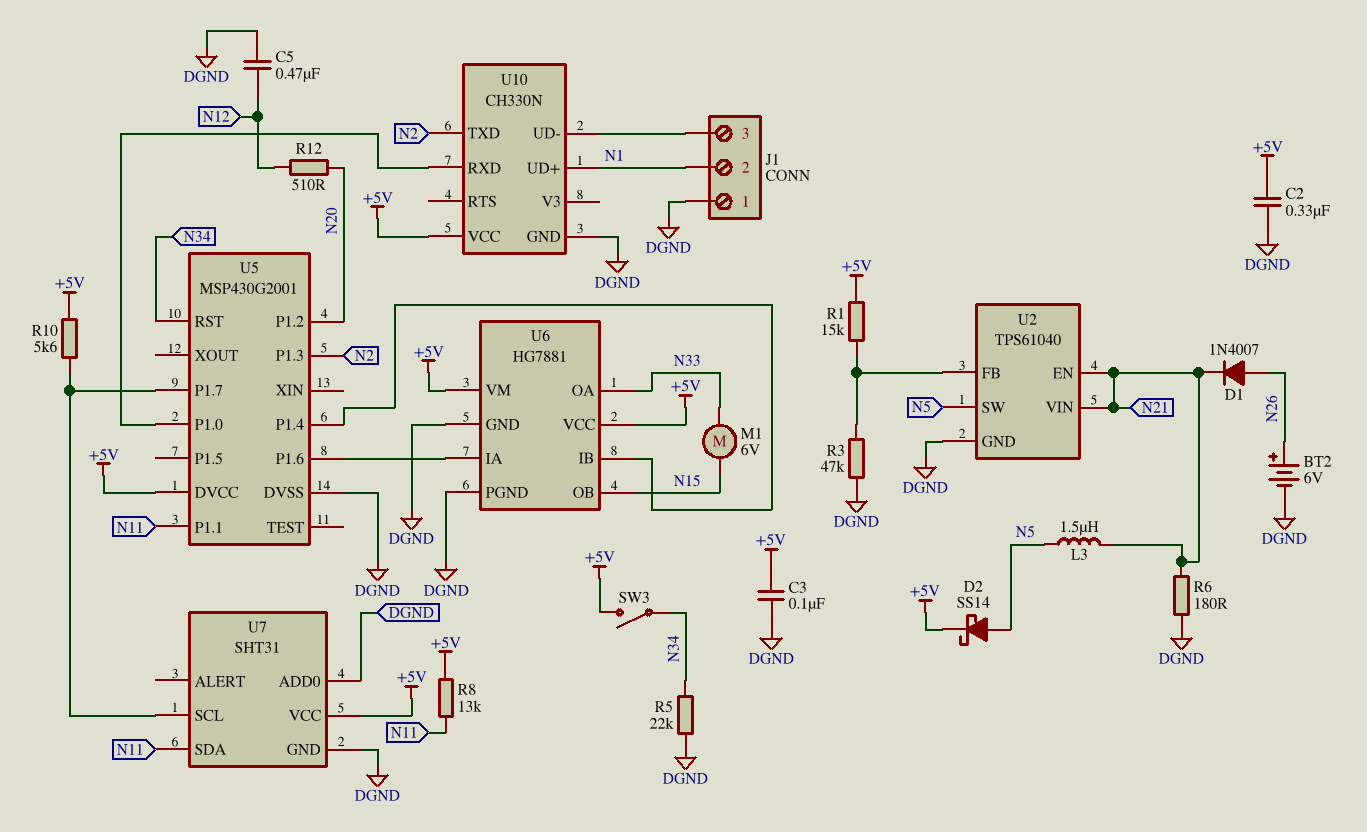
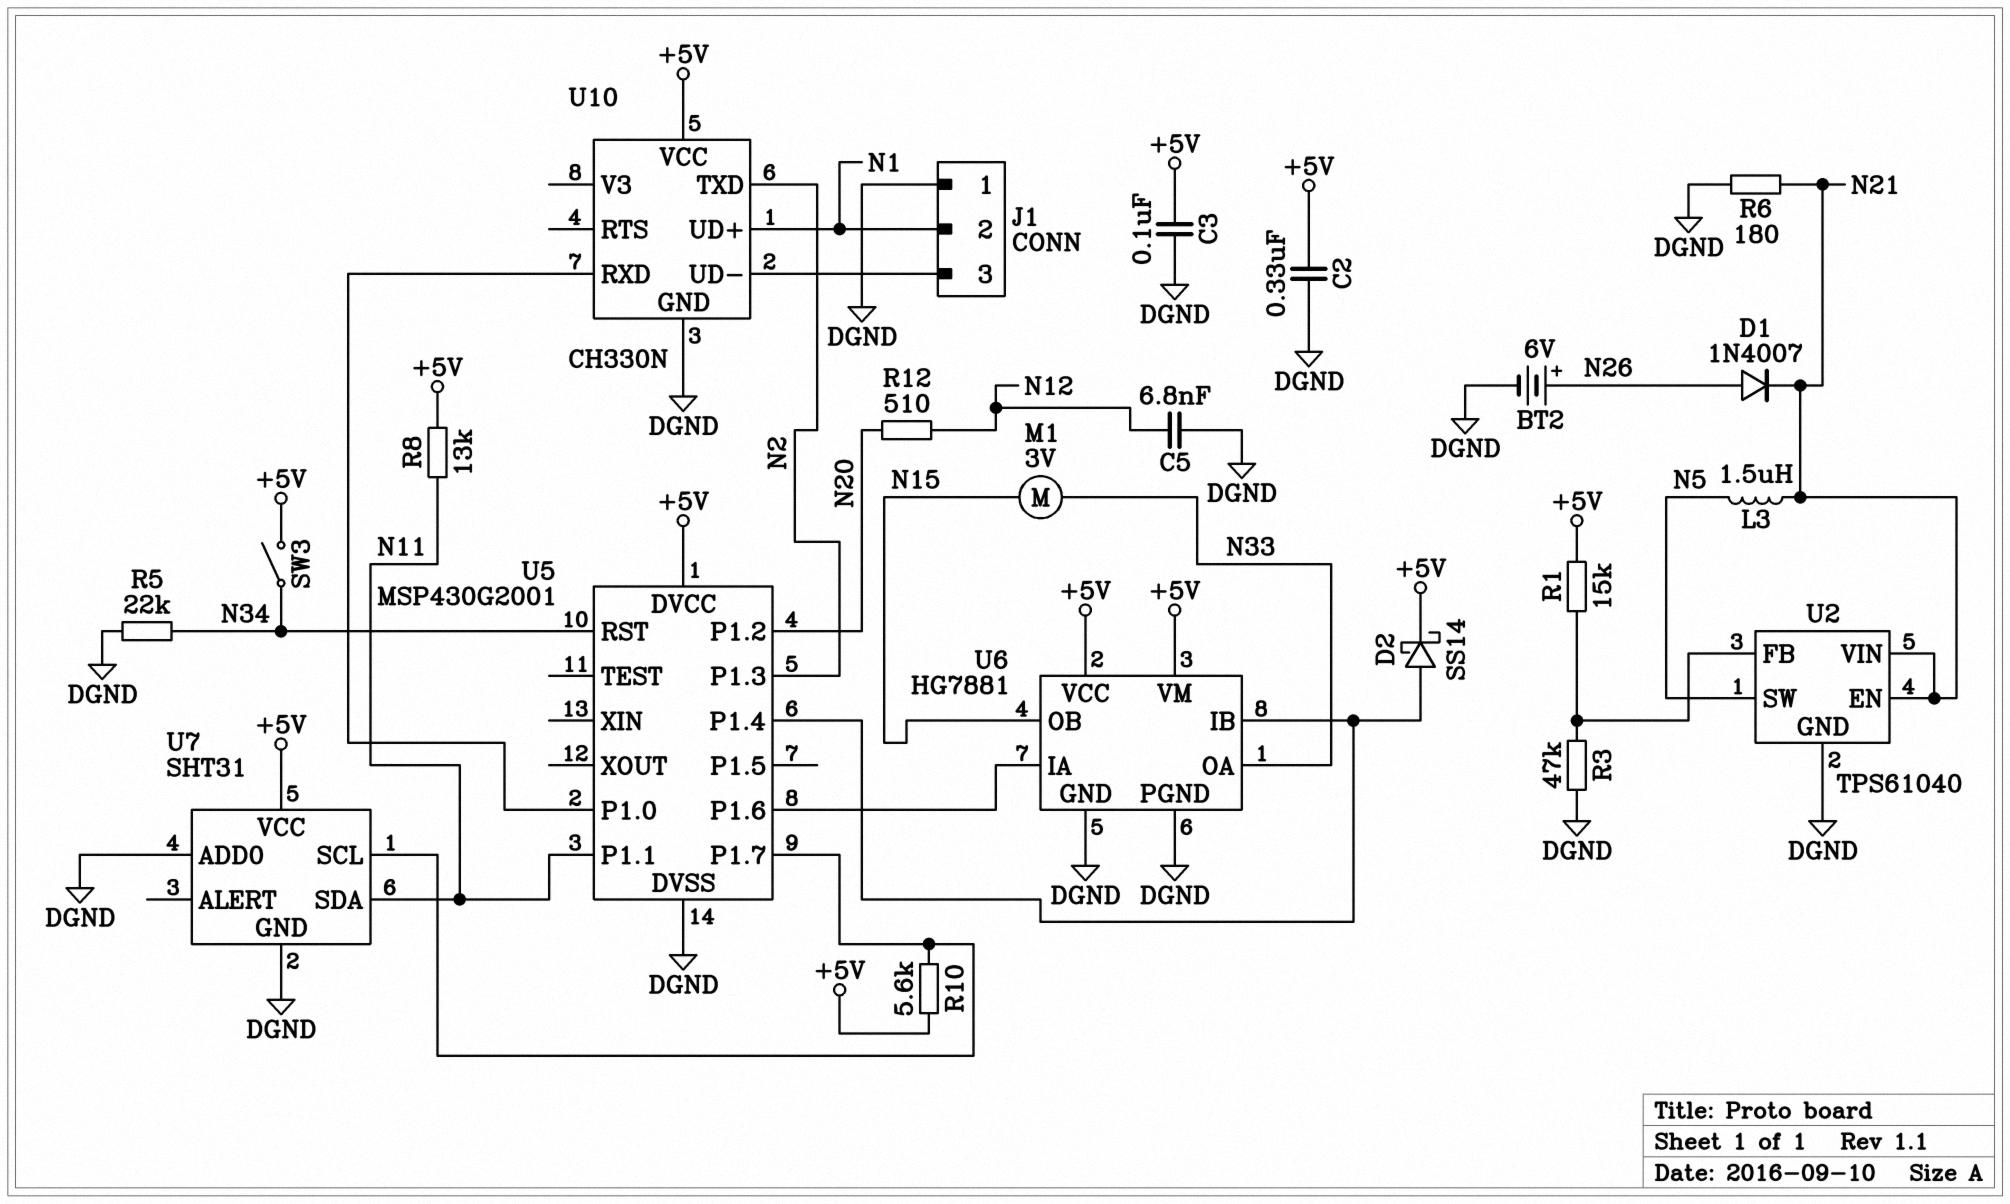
C5: 470nF (DGND, N12) -> 6.8nF (DGND, N12)
D2: schottky SS14 (A N5, K +5V) -> schottky SS14 (A U5/P1.4, K +5V)
M1: motor 6V (N15, N33) -> motor 3V (N15, N33)

